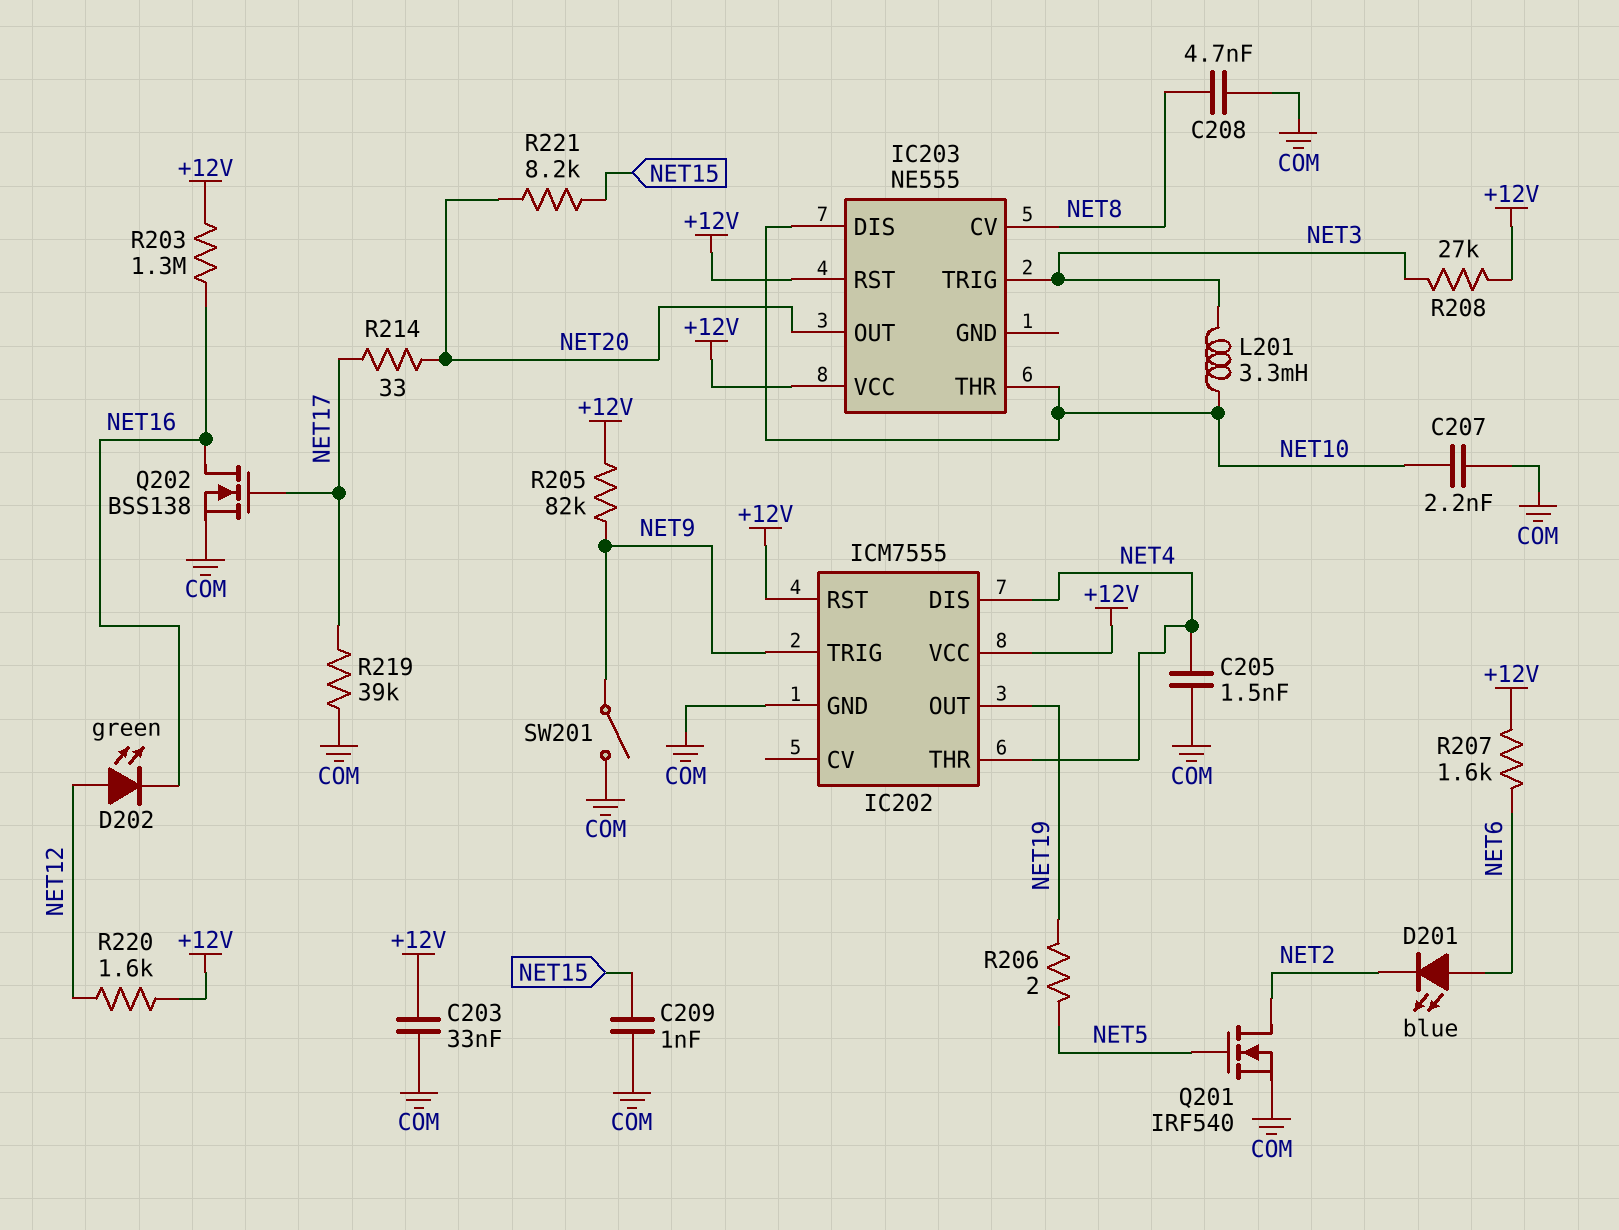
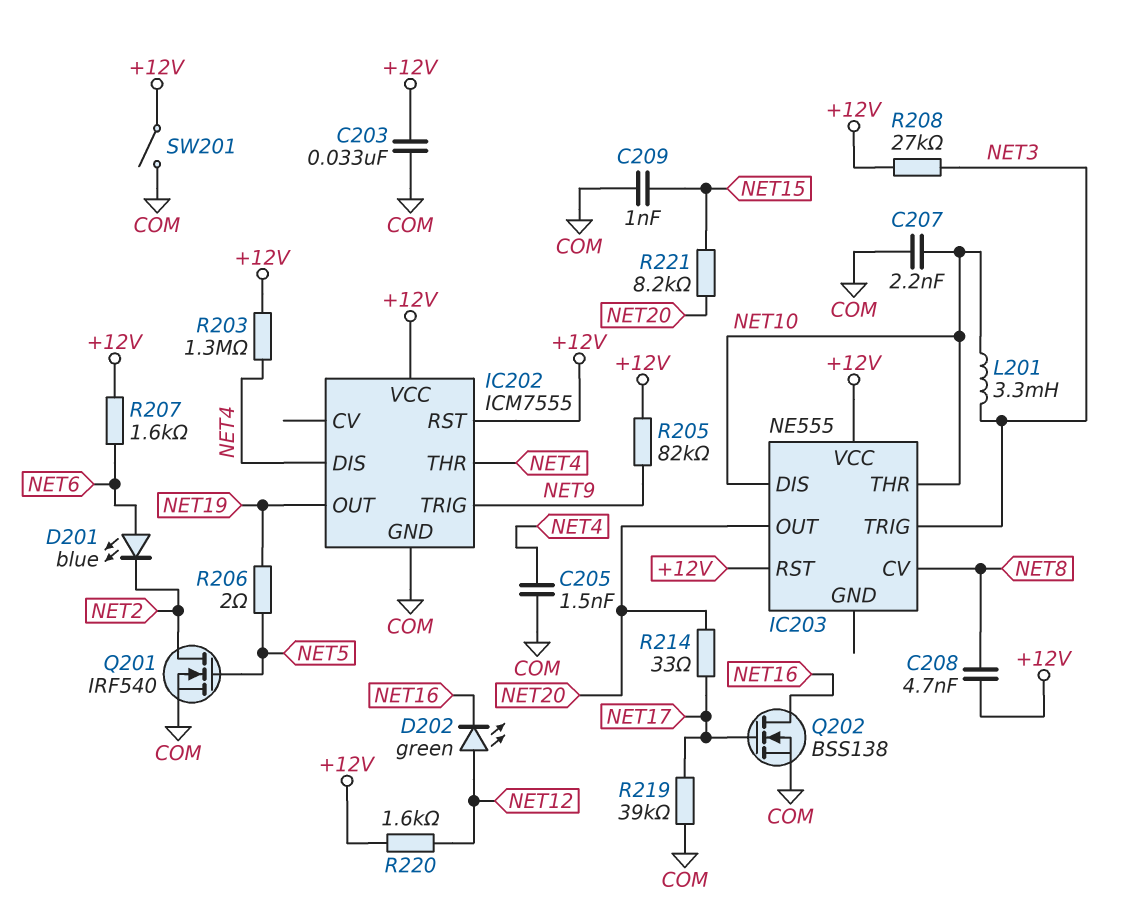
C208: 4.7nF (COM, NET8) -> 4.7nF (+12V, NET8)
R203: 1.3M (+12V, NET16) -> 1.3M (+12V, NET4)
SW201: switch (COM, NET9) -> switch (+12V, COM)

